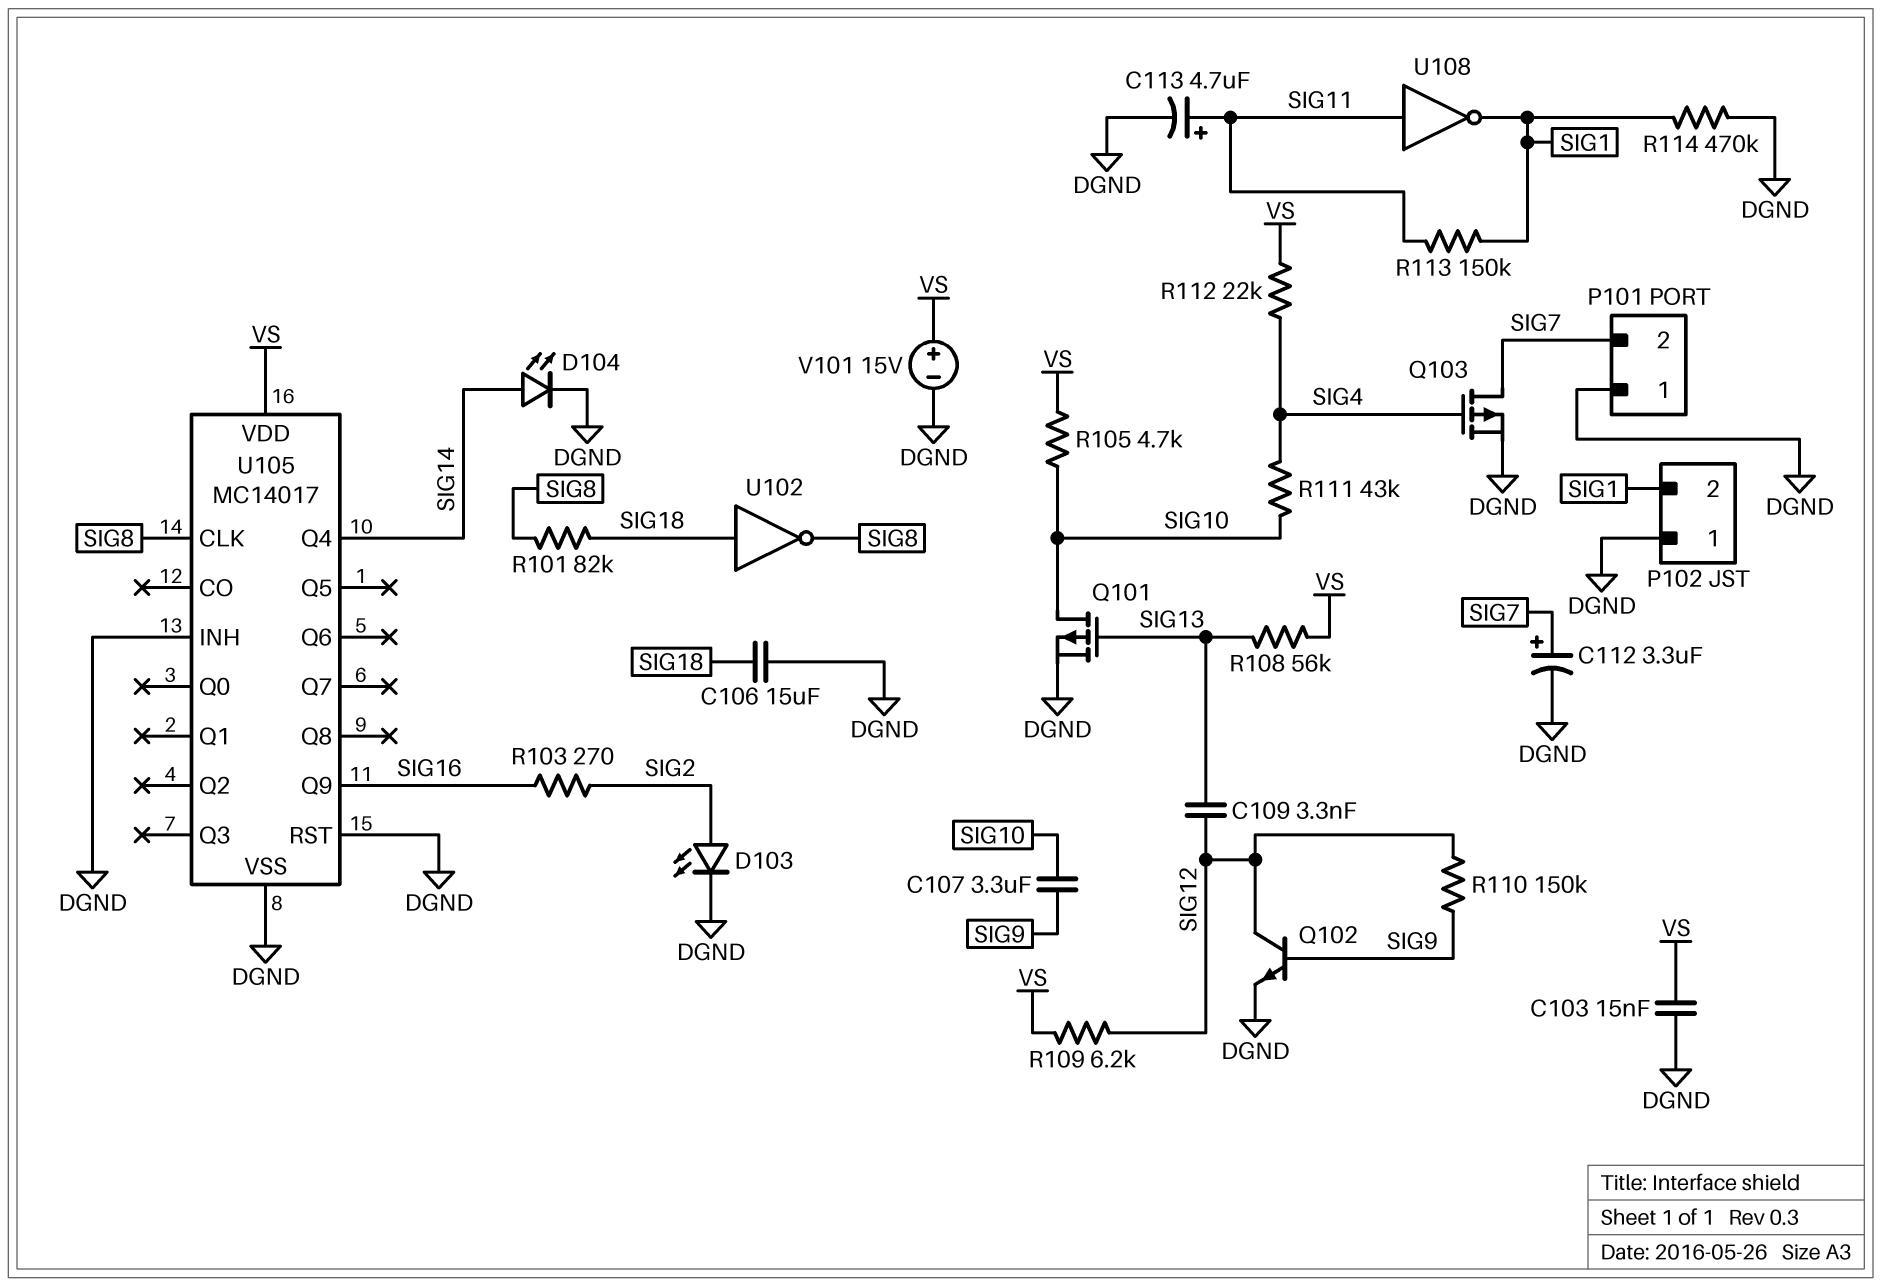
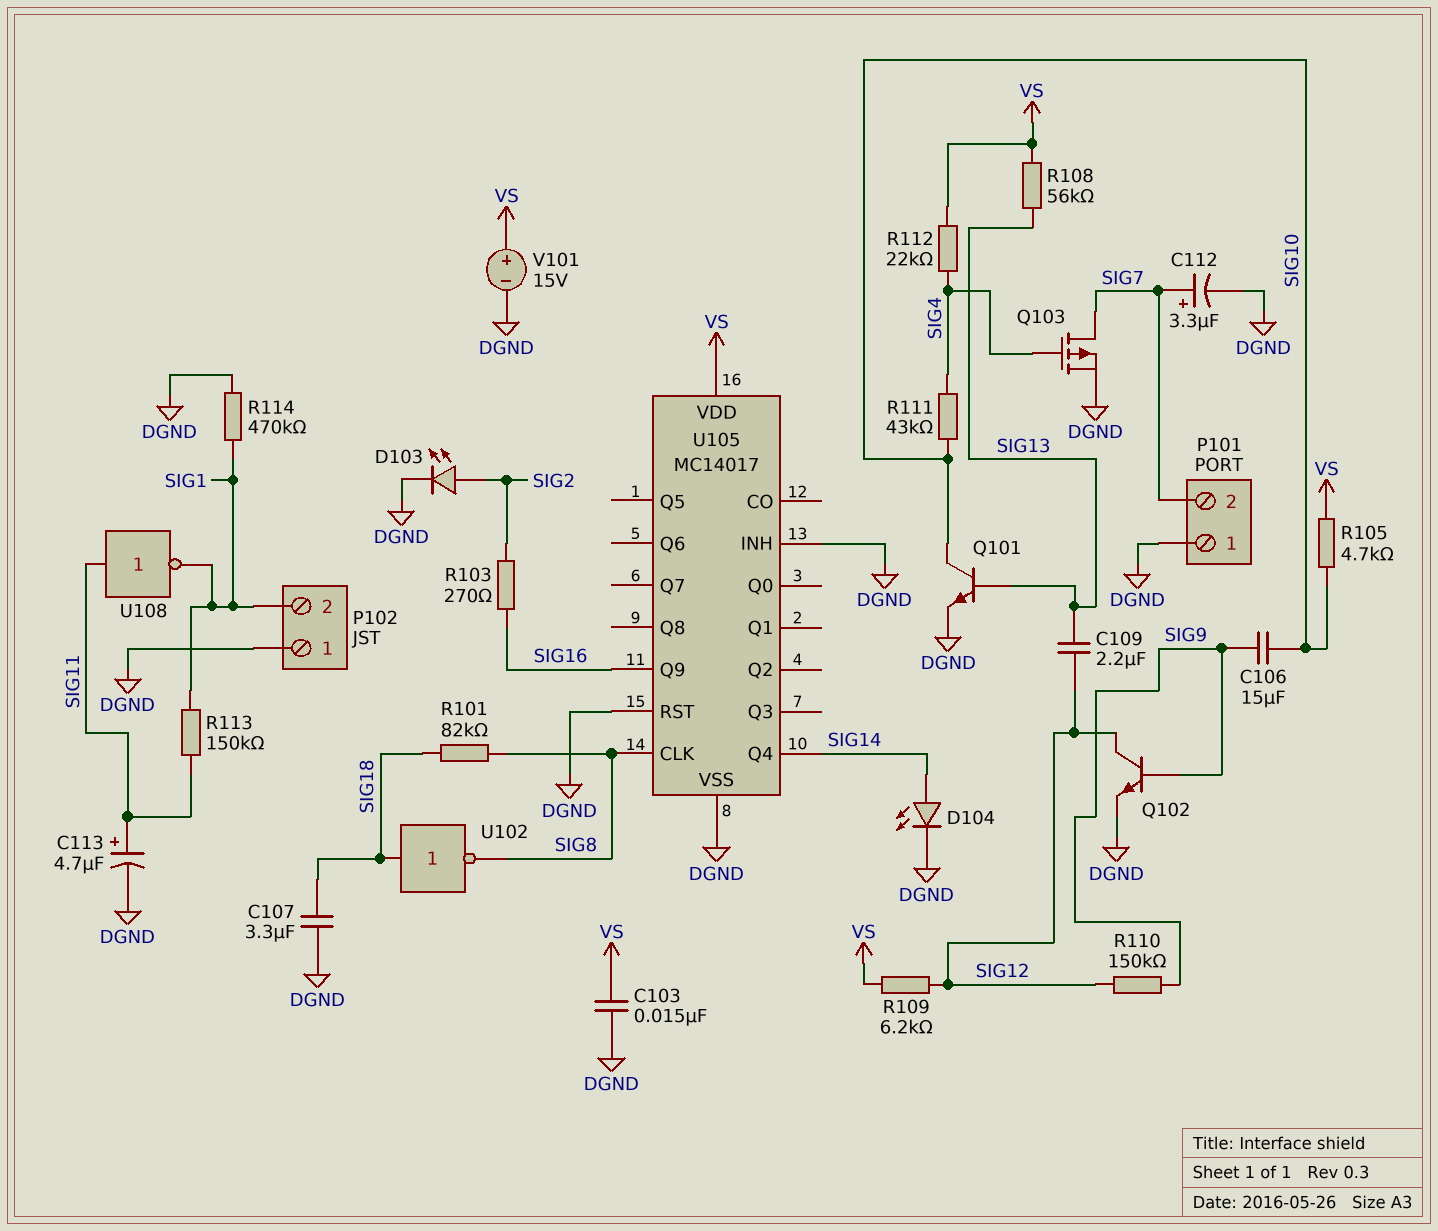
C106: 15uF (DGND, SIG18) -> 15uF (SIG9, SIG10)
C107: 3.3uF (SIG9, SIG10) -> 3.3uF (DGND, SIG18)
C109: 3.3nF (SIG12, SIG13) -> 2.2uF (SIG12, SIG13)
Q101: PMOS (G SIG13, D SIG10, S DGND) -> NPN (B SIG13, C SIG10, E DGND)

